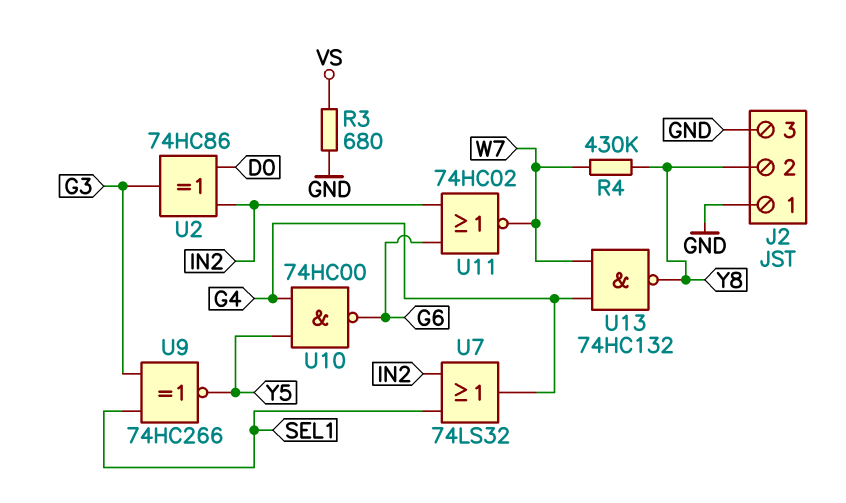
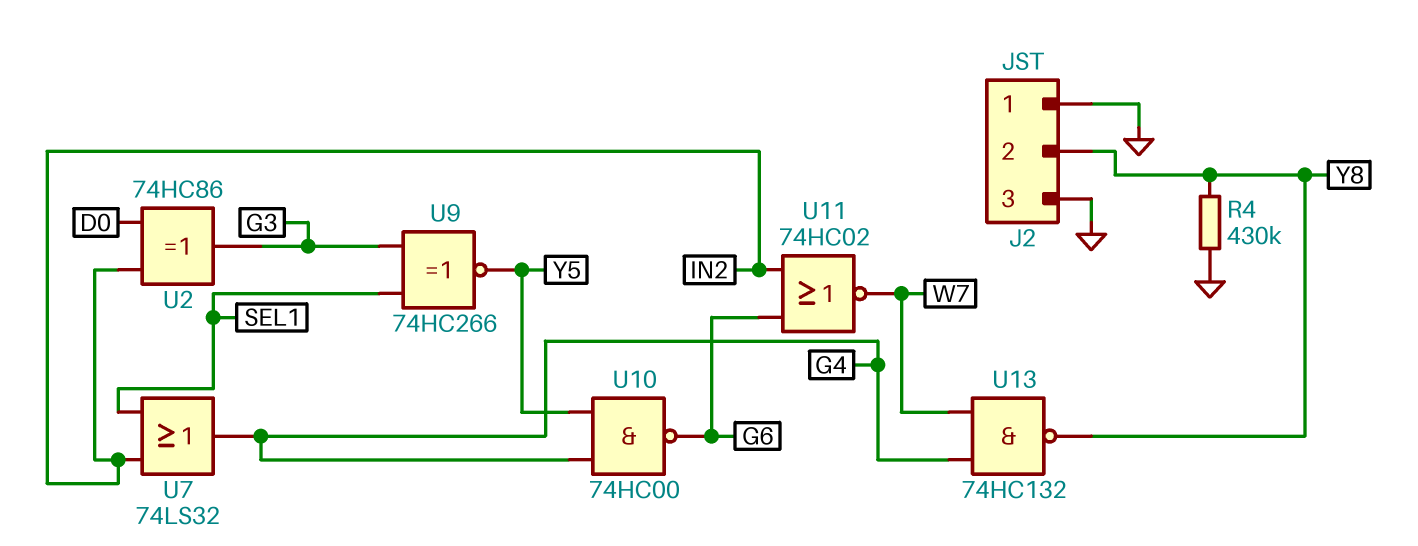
R3: 680 (GND, VS) -> none
R4: 430k (W7, Y8) -> 430k (GND, Y8)

